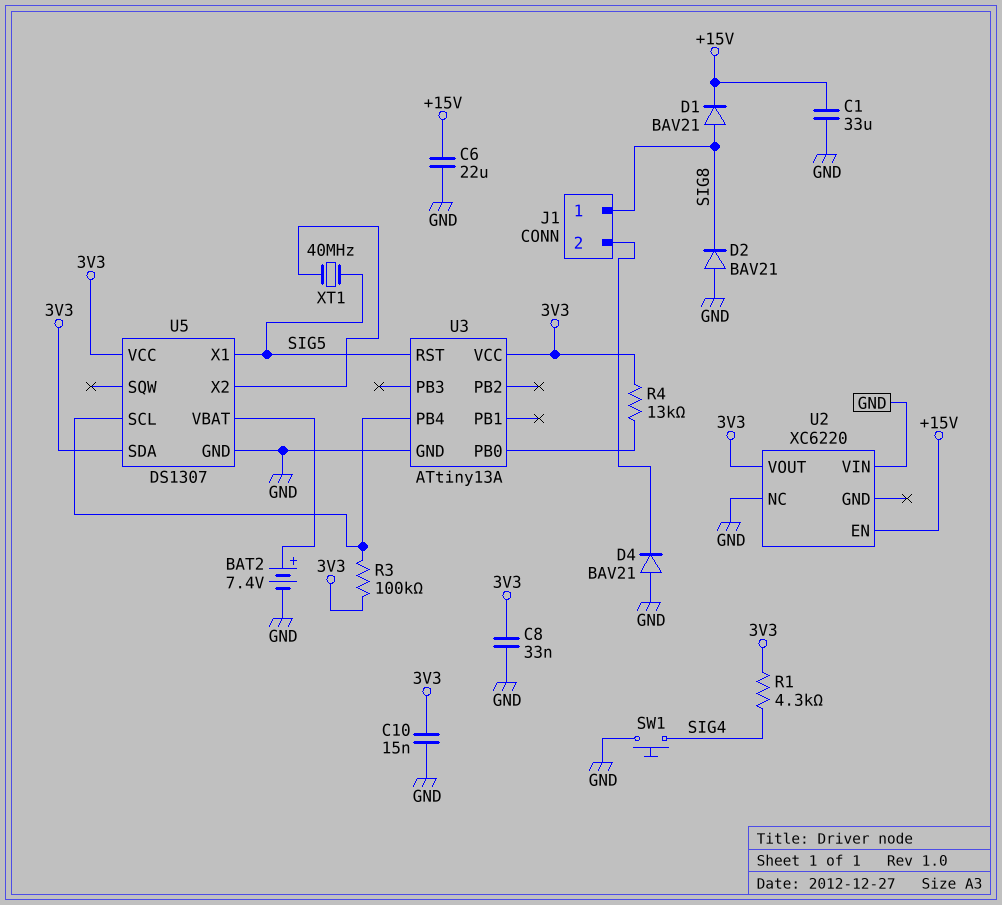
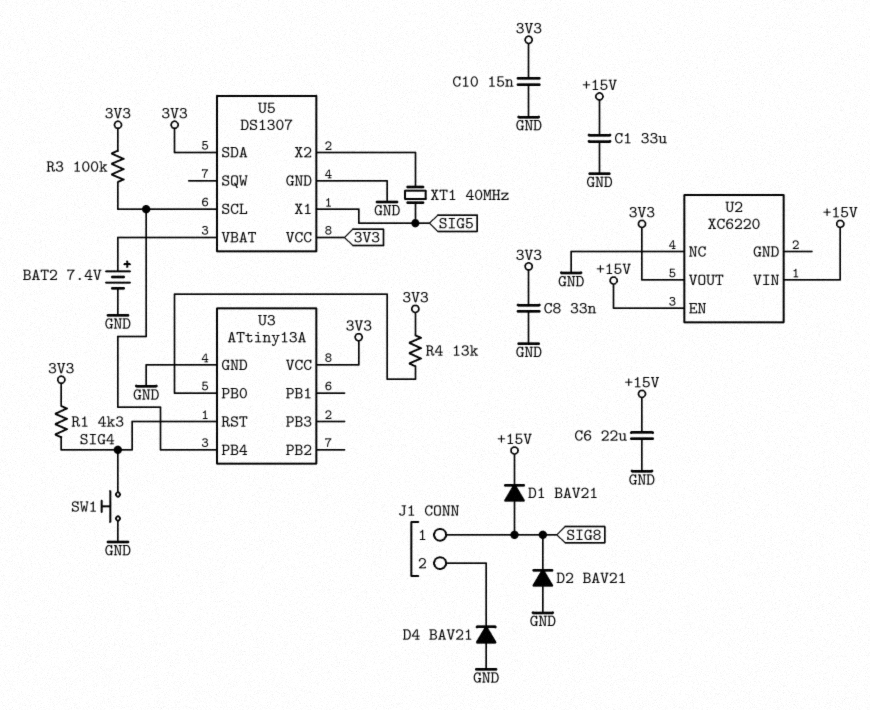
U2 pin VIN: GND -> +15V
U3 pin RST: SIG5 -> SIG4

